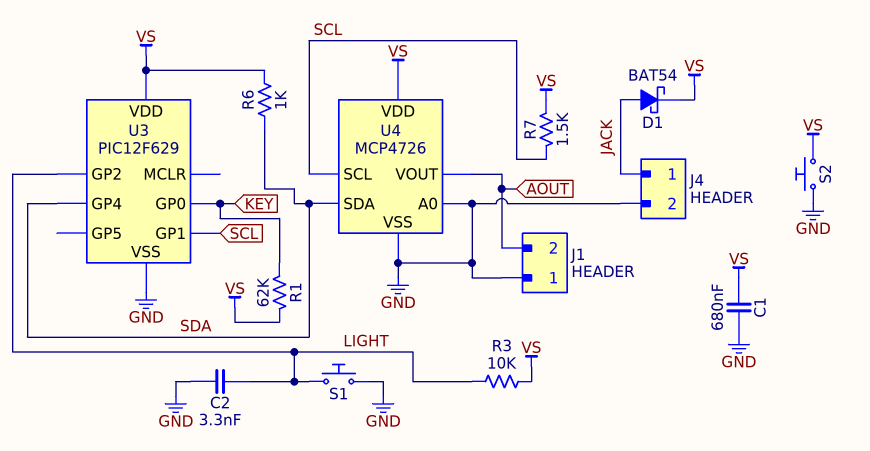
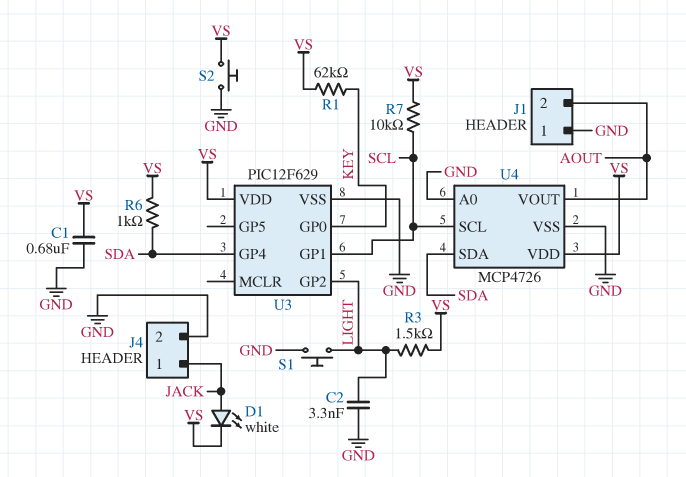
D1: schottky BAT54 (A JACK, K VS) -> LED white (A JACK, K VS)
R3: 10k (LIGHT, VS) -> 1.5k (LIGHT, VS)
R7: 1.5k (SCL, VS) -> 10k (SCL, VS)

